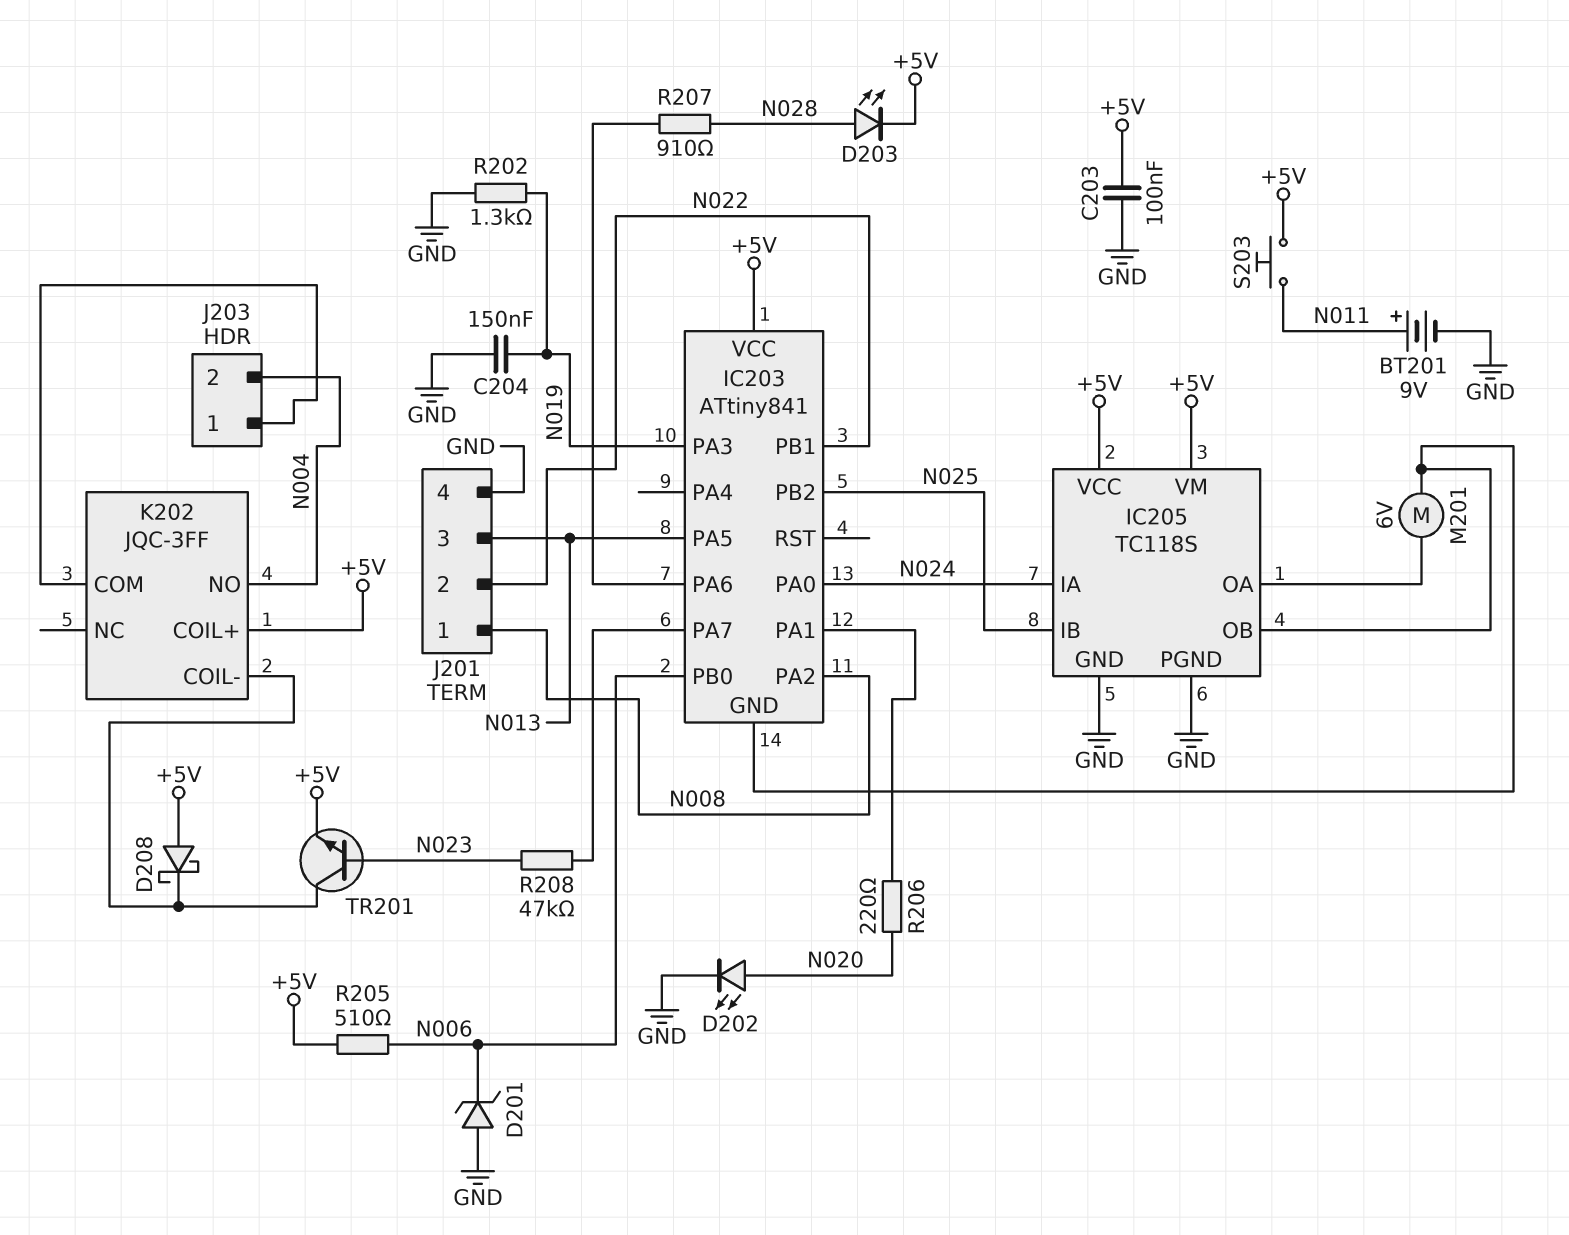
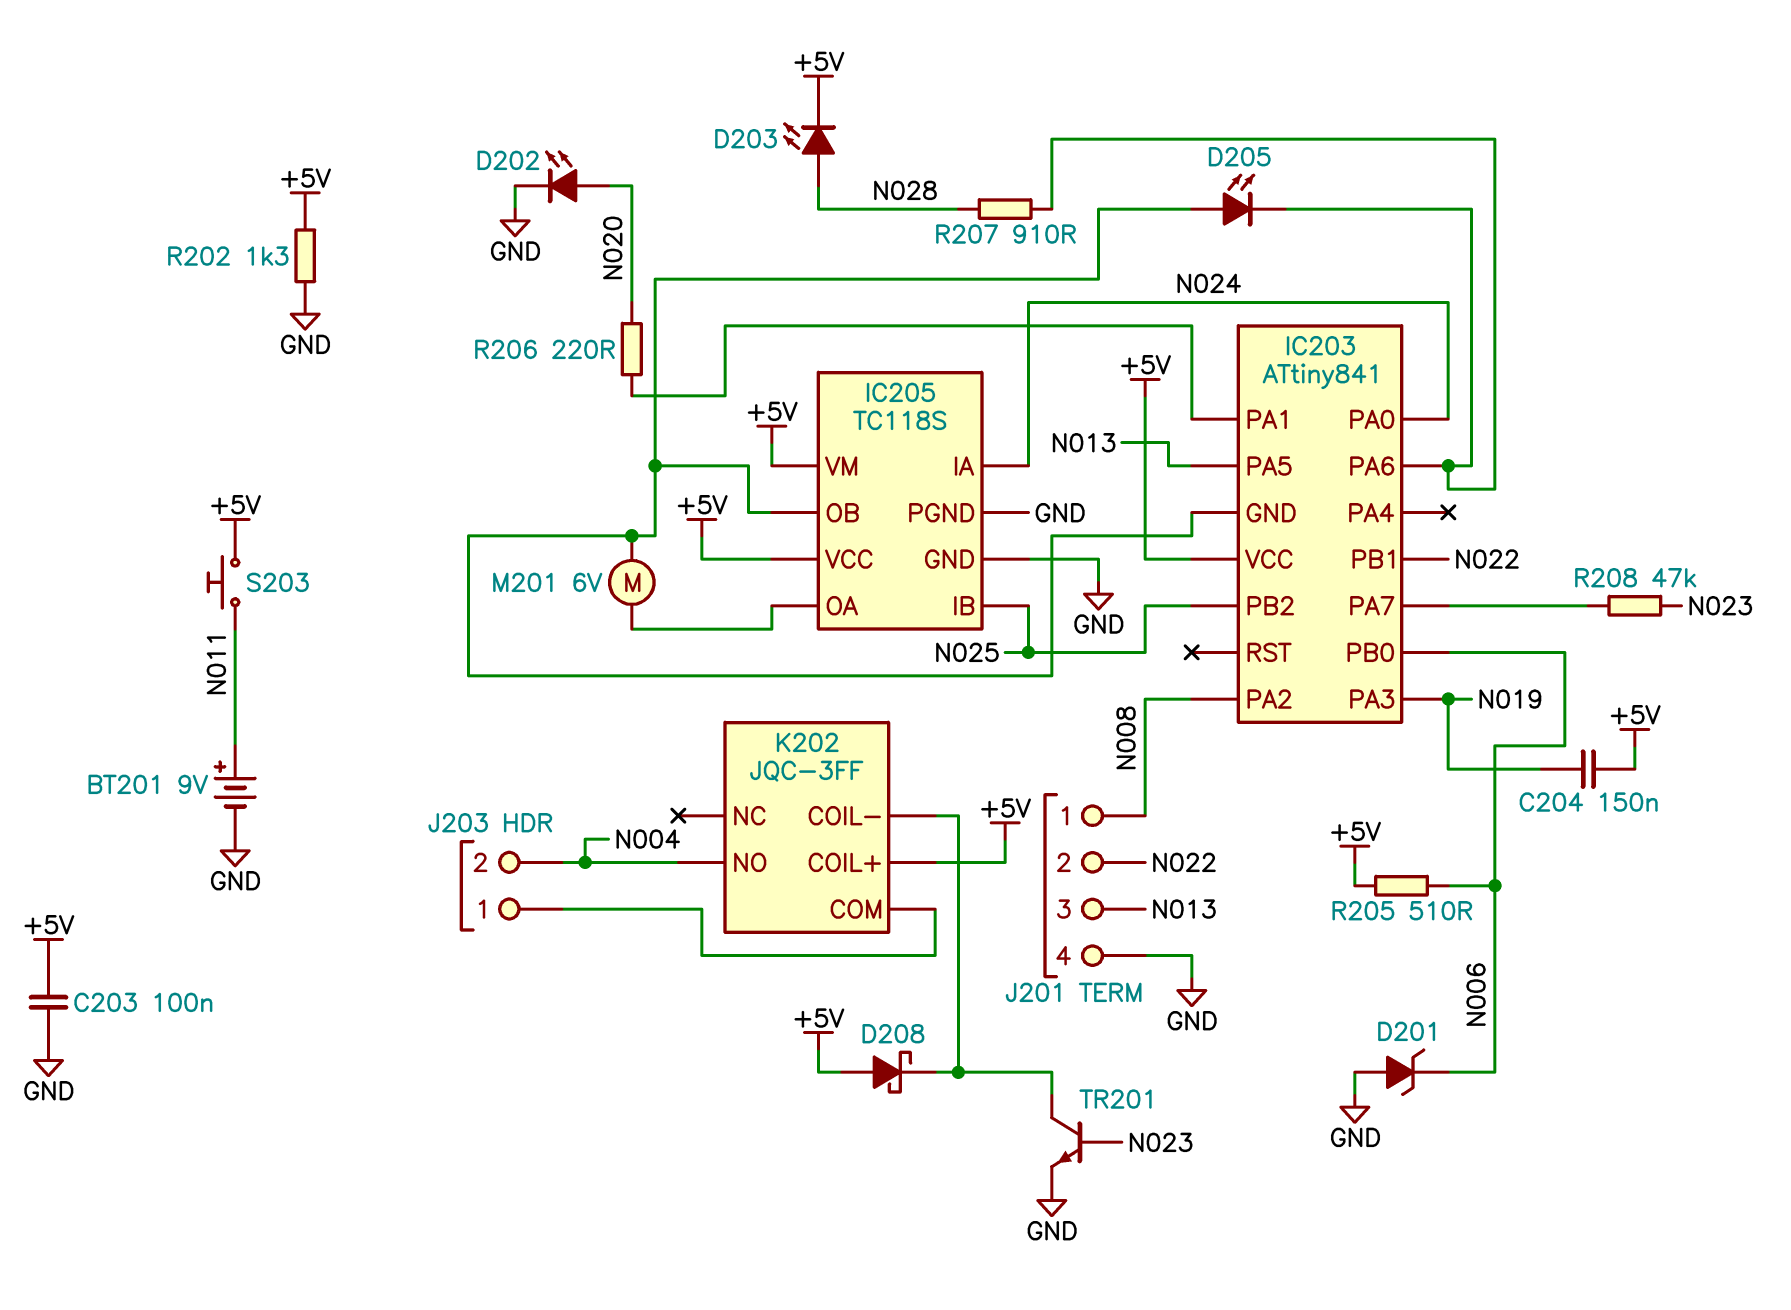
C204: 150nF (GND, N019) -> 150nF (+5V, N019)
D205: none -> LED (A IC203/GND, K IC203/PA6)
R202: 1.3k (GND, N019) -> 1.3k (+5V, GND)
TR201: NPN (B N023, C K202/COIL-, E +5V) -> NPN (B N023, C K202/COIL-, E GND)

